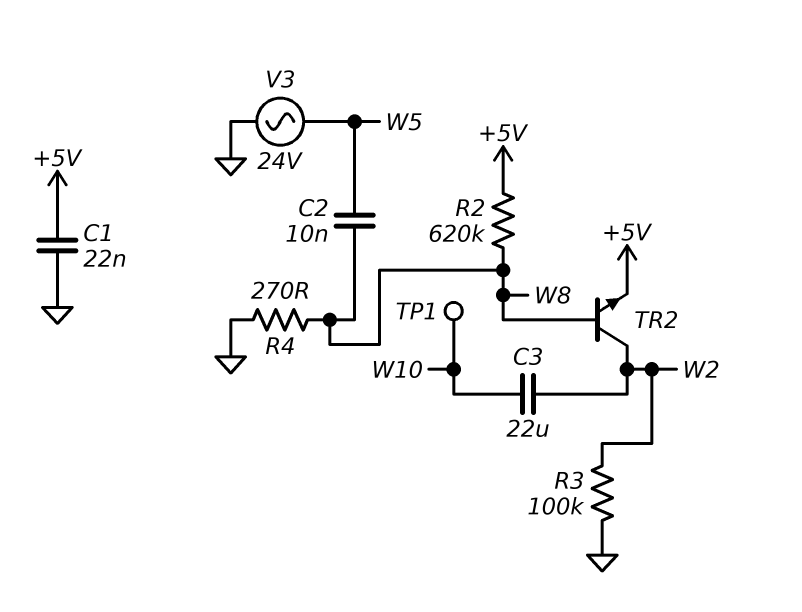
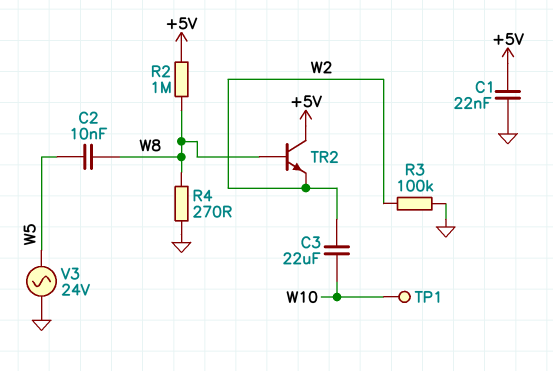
R2: 620k (+5V, W8) -> 1M (+5V, W8)
TR2: NPN (B W8, C W2, E +5V) -> NPN (B W8, C +5V, E W2)

